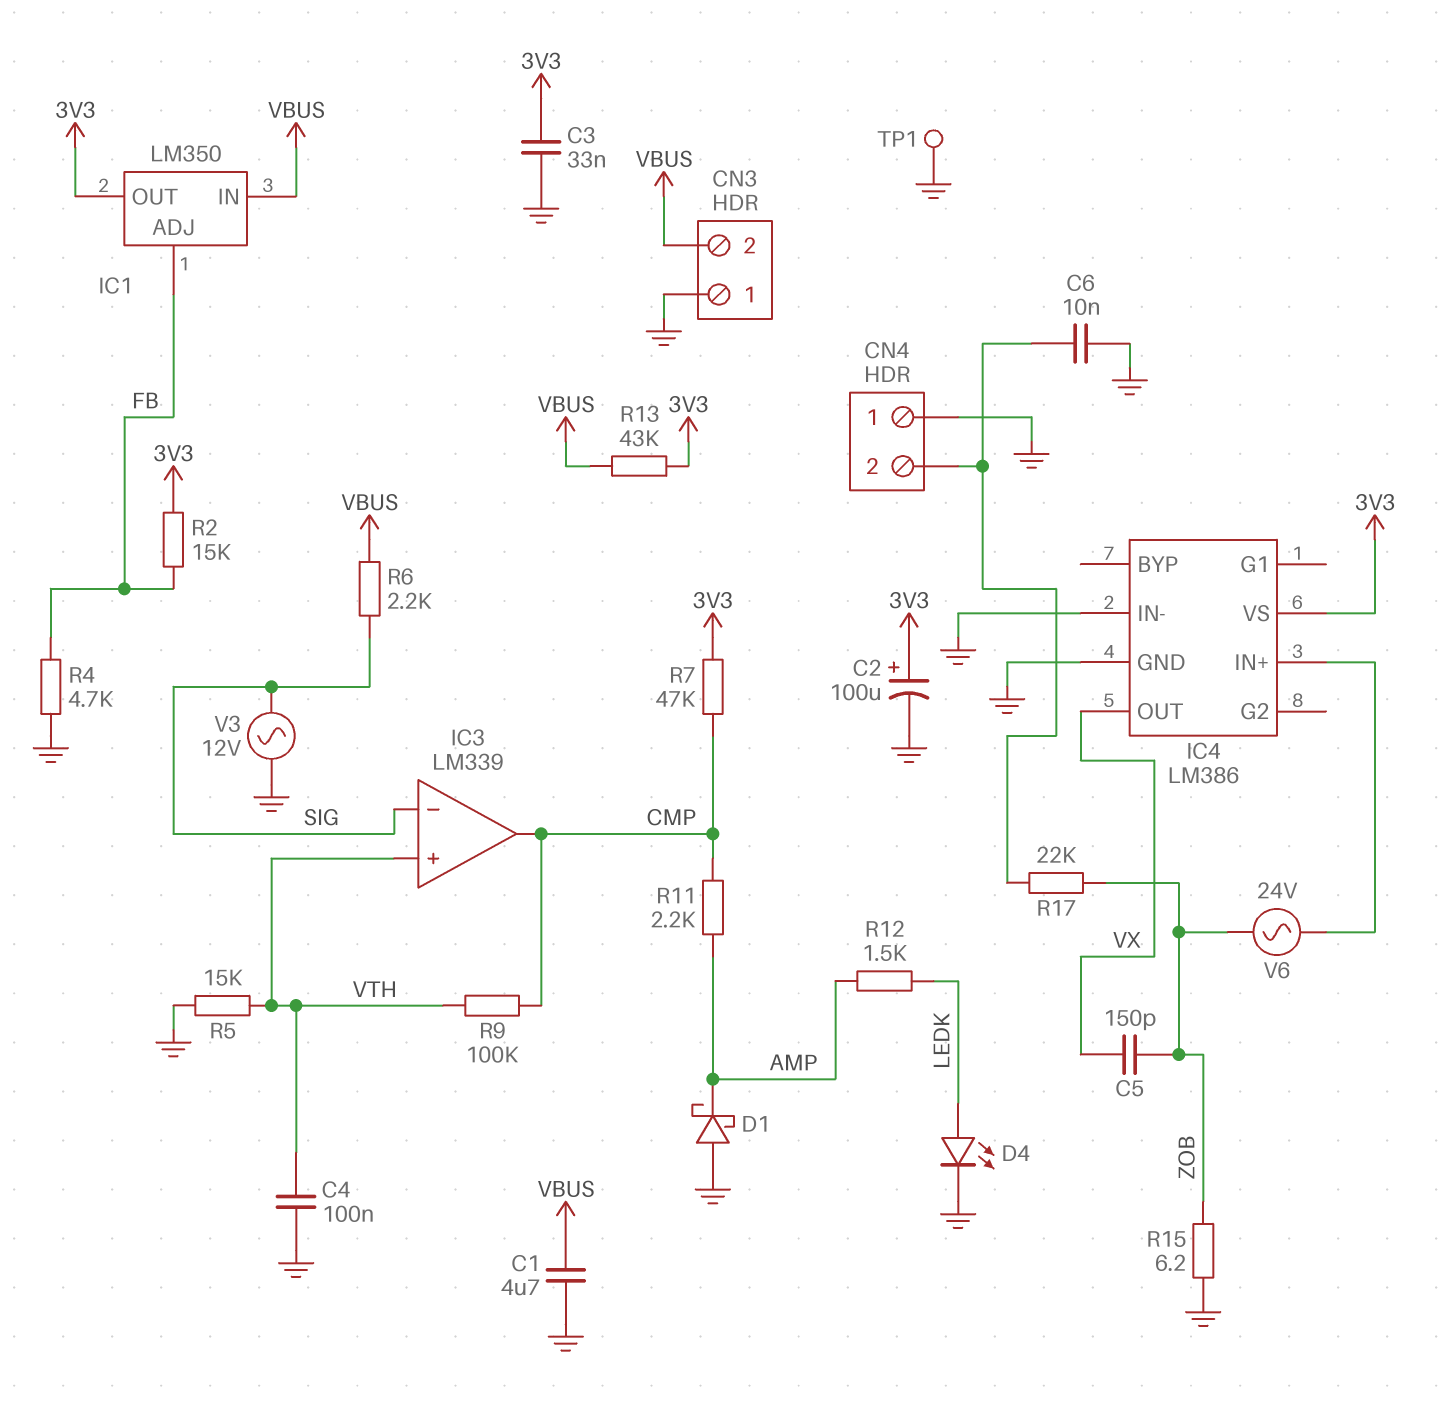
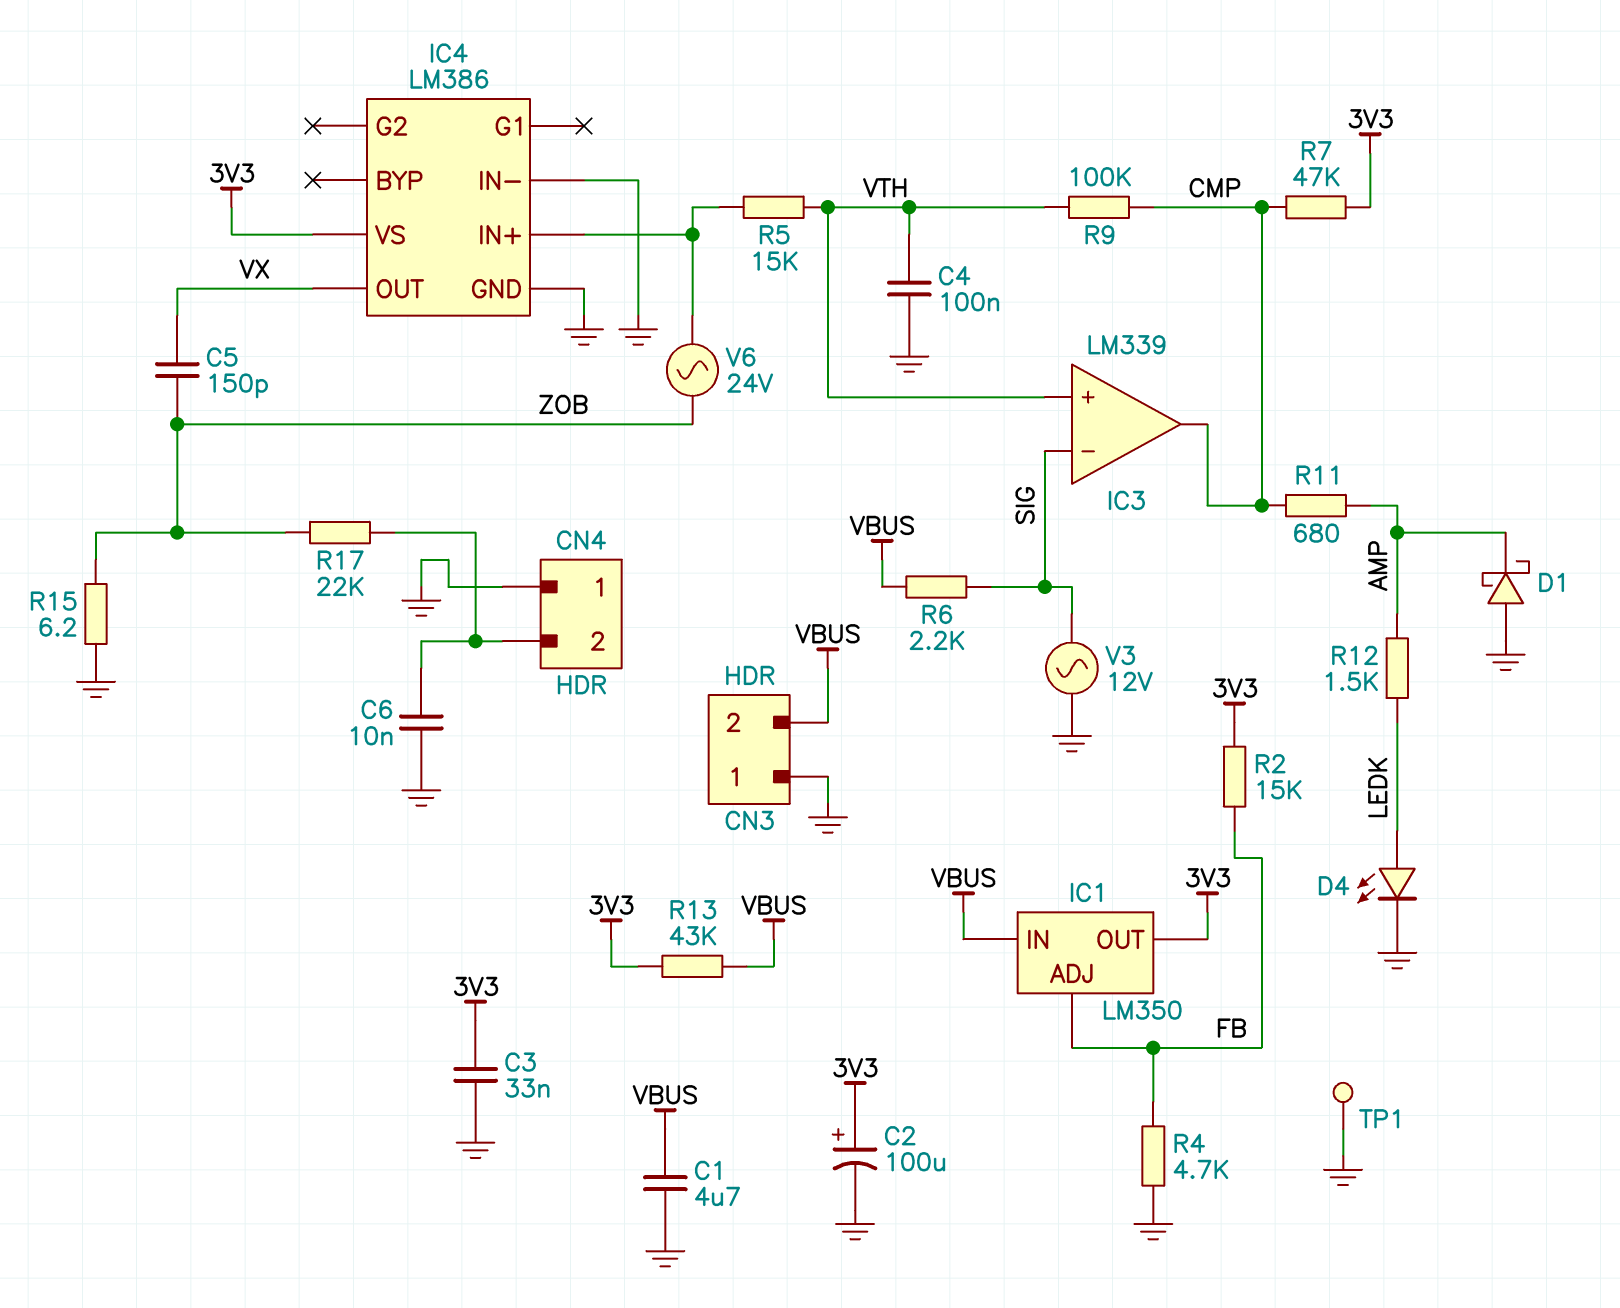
R5: 15k (GND, VTH) -> 15k (IC4/IN+, VTH)
R11: 2.2k (AMP, CMP) -> 680 (AMP, CMP)

